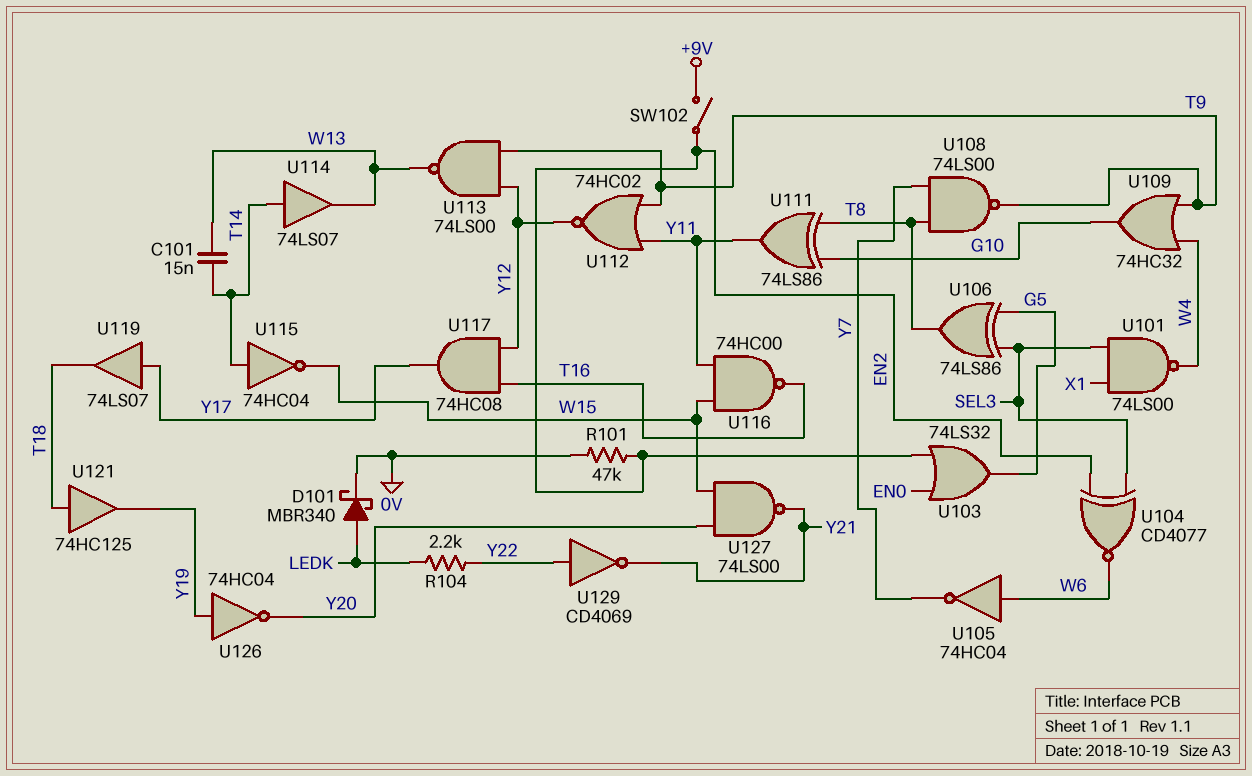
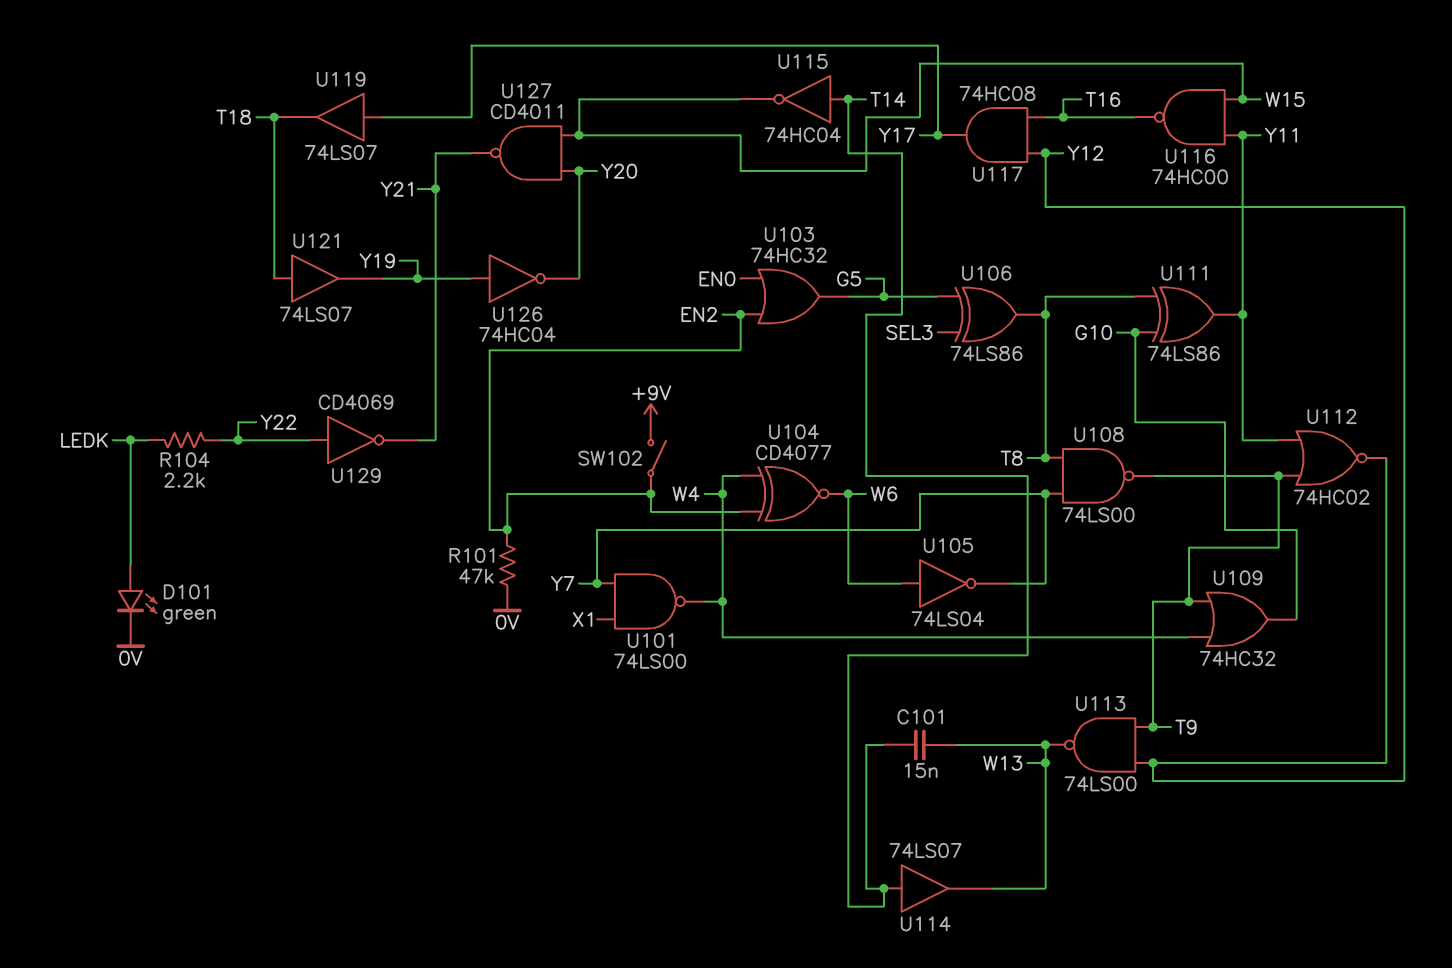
D101: schottky MBR340 (A LEDK, K 0V) -> LED green (A LEDK, K 0V)
U101: NAND 74LS00 (in SEL3, in X1, out W4) -> NAND 74LS00 (in X1, in Y7, out W4)
U103: OR 74LS32 (in EN0, in EN2, out G5) -> OR 74HC32 (in EN0, in EN2, out G5)
U104: XNOR CD4077 (in EN2, in SEL3, out W6) -> XNOR CD4077 (in EN2, in W4, out W6)
U105: NOT 74HC04 (in W6, out Y7) -> NOT 74LS04 (in W6, out Y7)
U121: buffer 74HC125 (in T18, out Y19) -> buffer 74LS07 (in T18, out Y19)
U127: NAND 74LS00 (in W15, in Y20, out Y21) -> NAND CD4011 (in W15, in Y20, out Y21)

